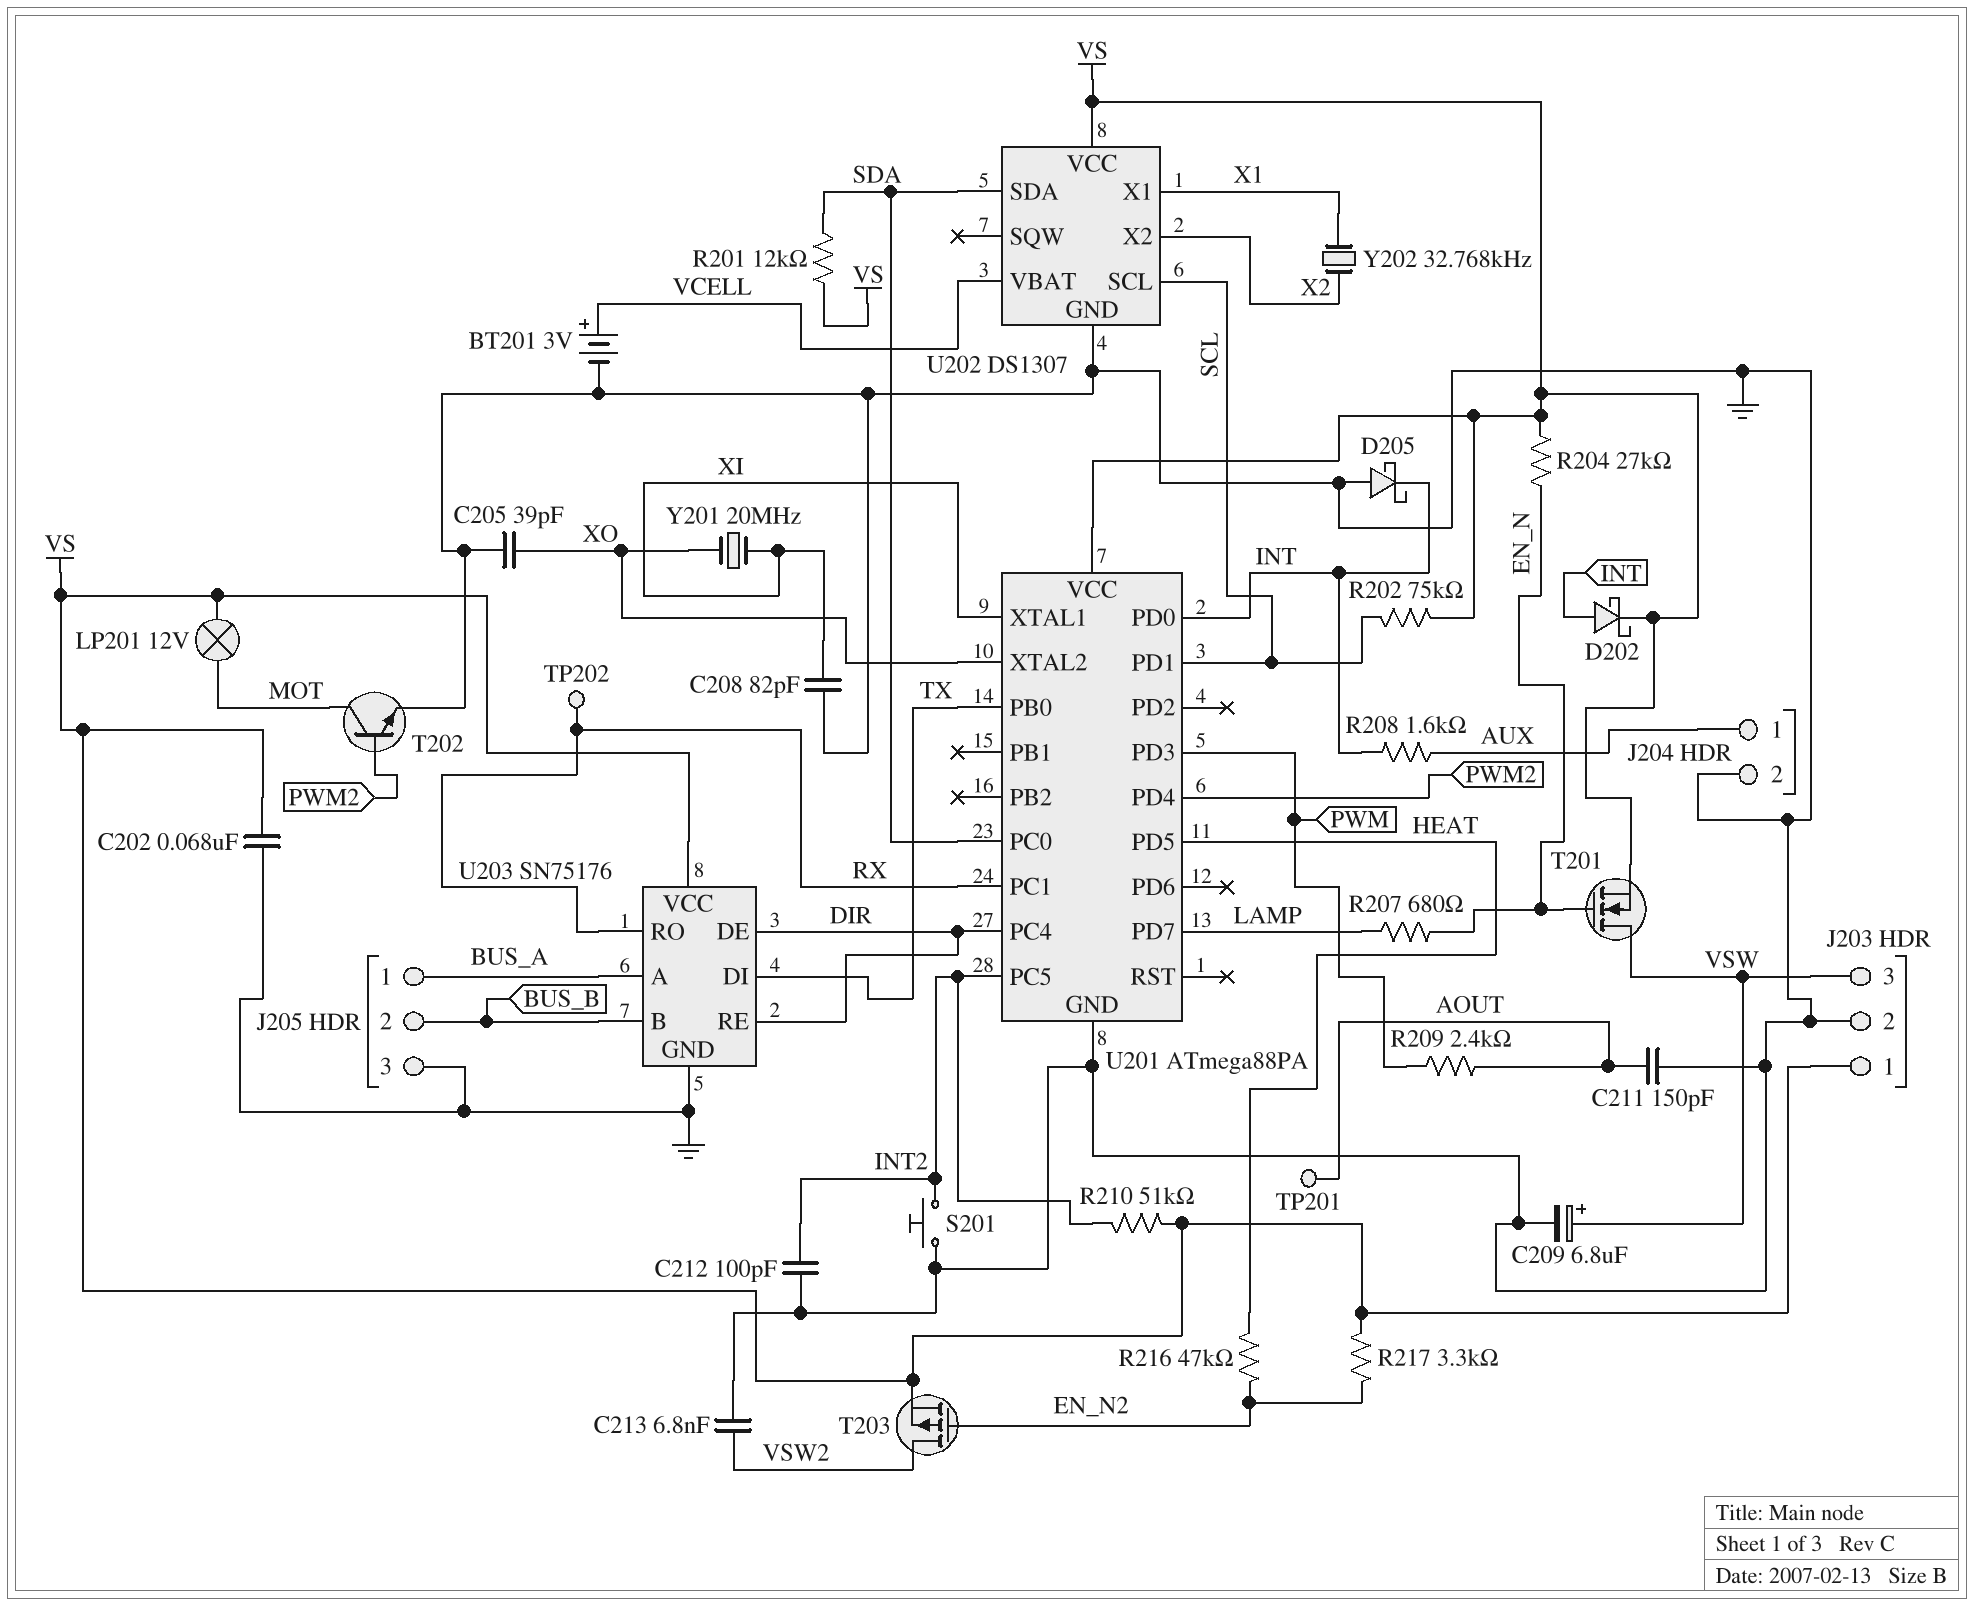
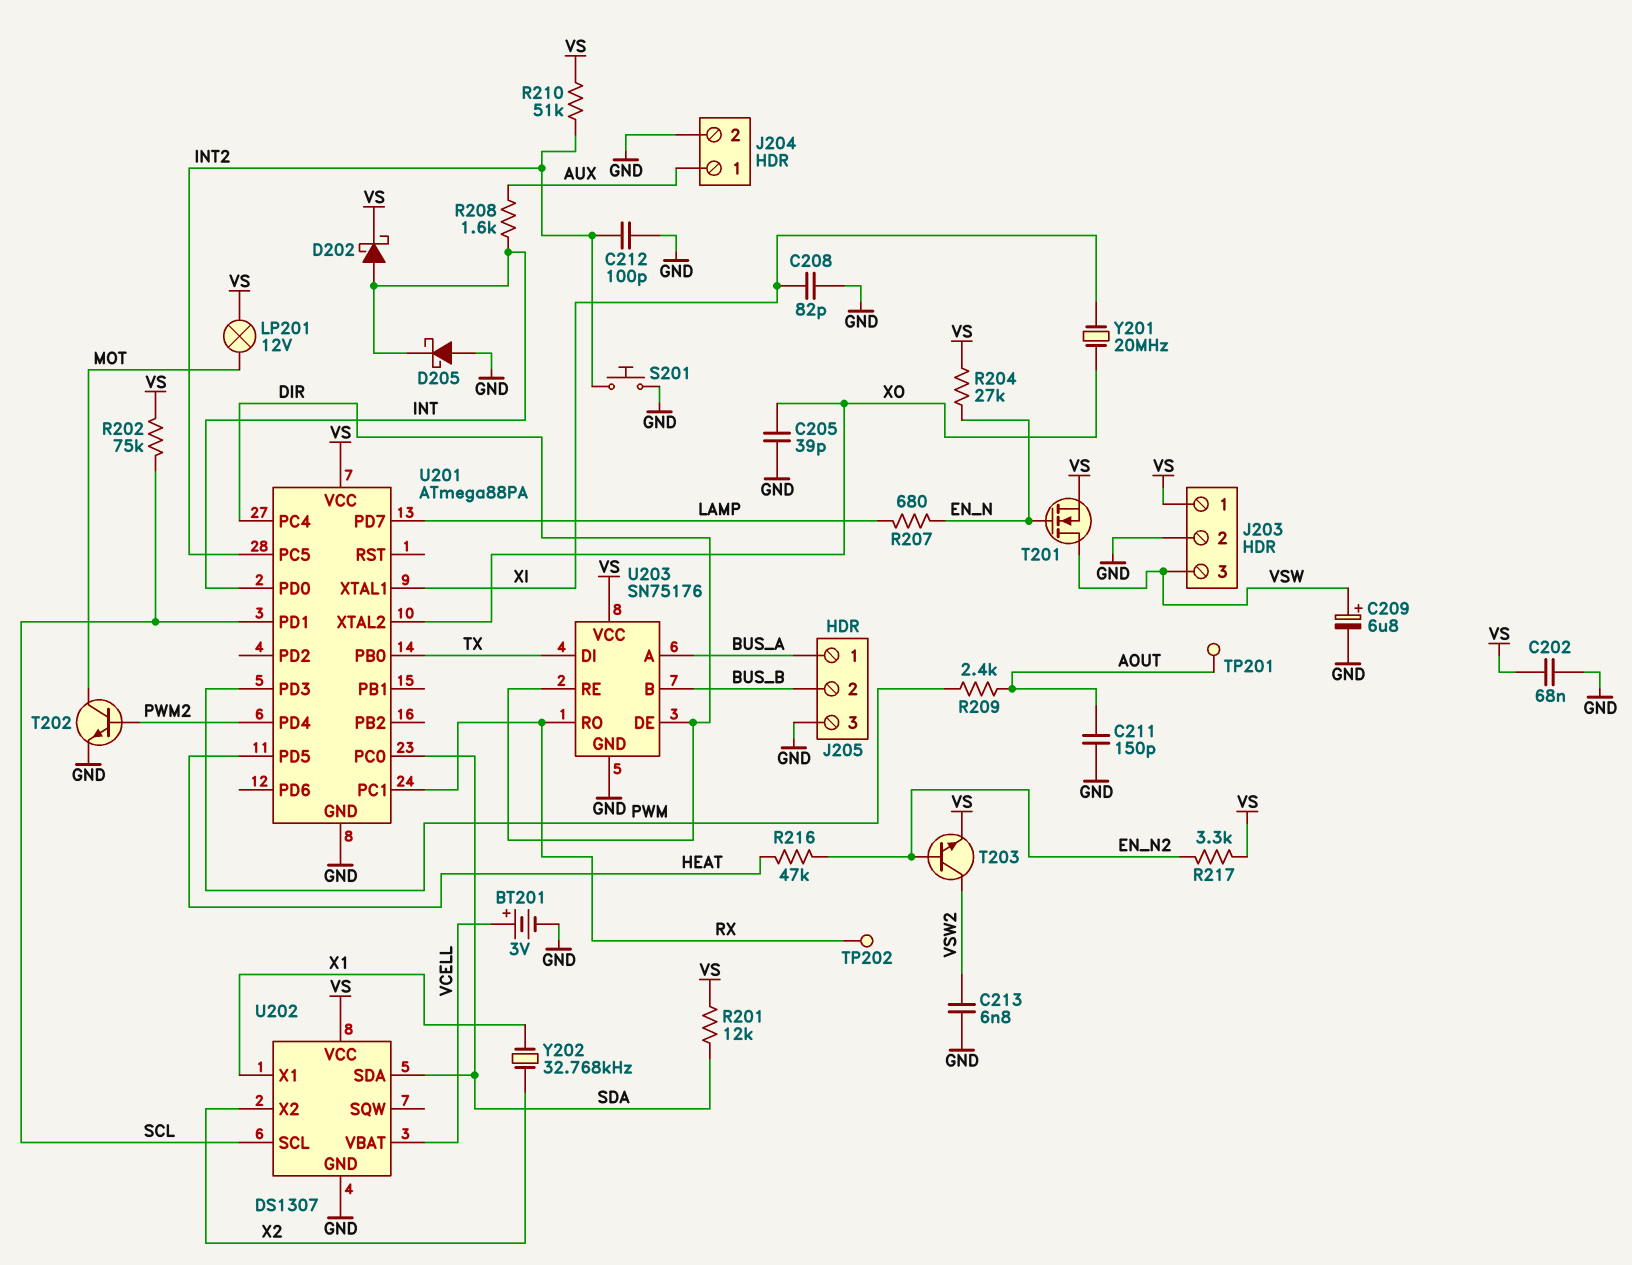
T203: PMOS (G EN_N2, D VSW2, S VS) -> NPN (B EN_N2, C VSW2, E VS)

